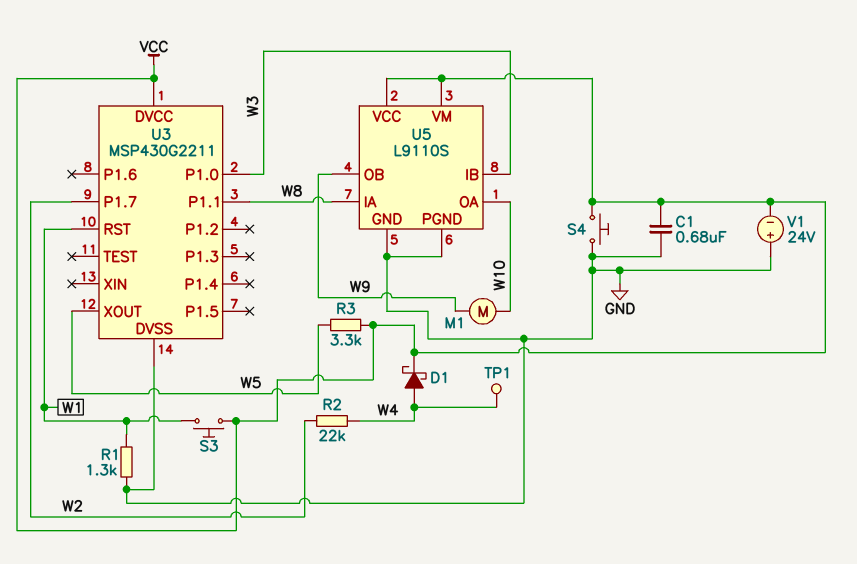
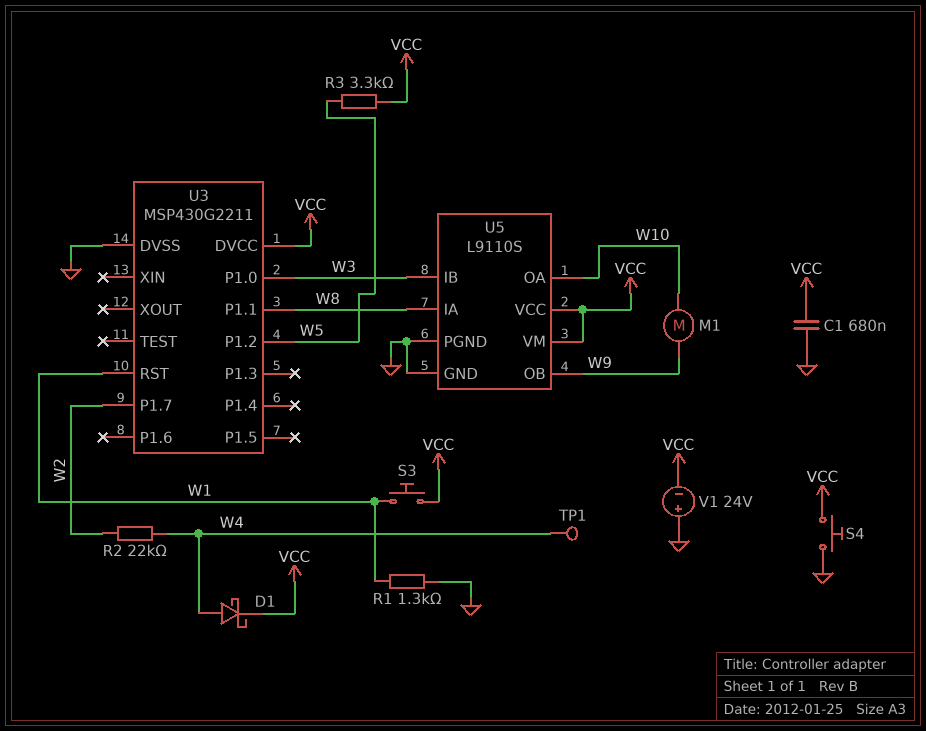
U3 pin P1.2: none -> W5
U3 pin XOUT: W5 -> none

